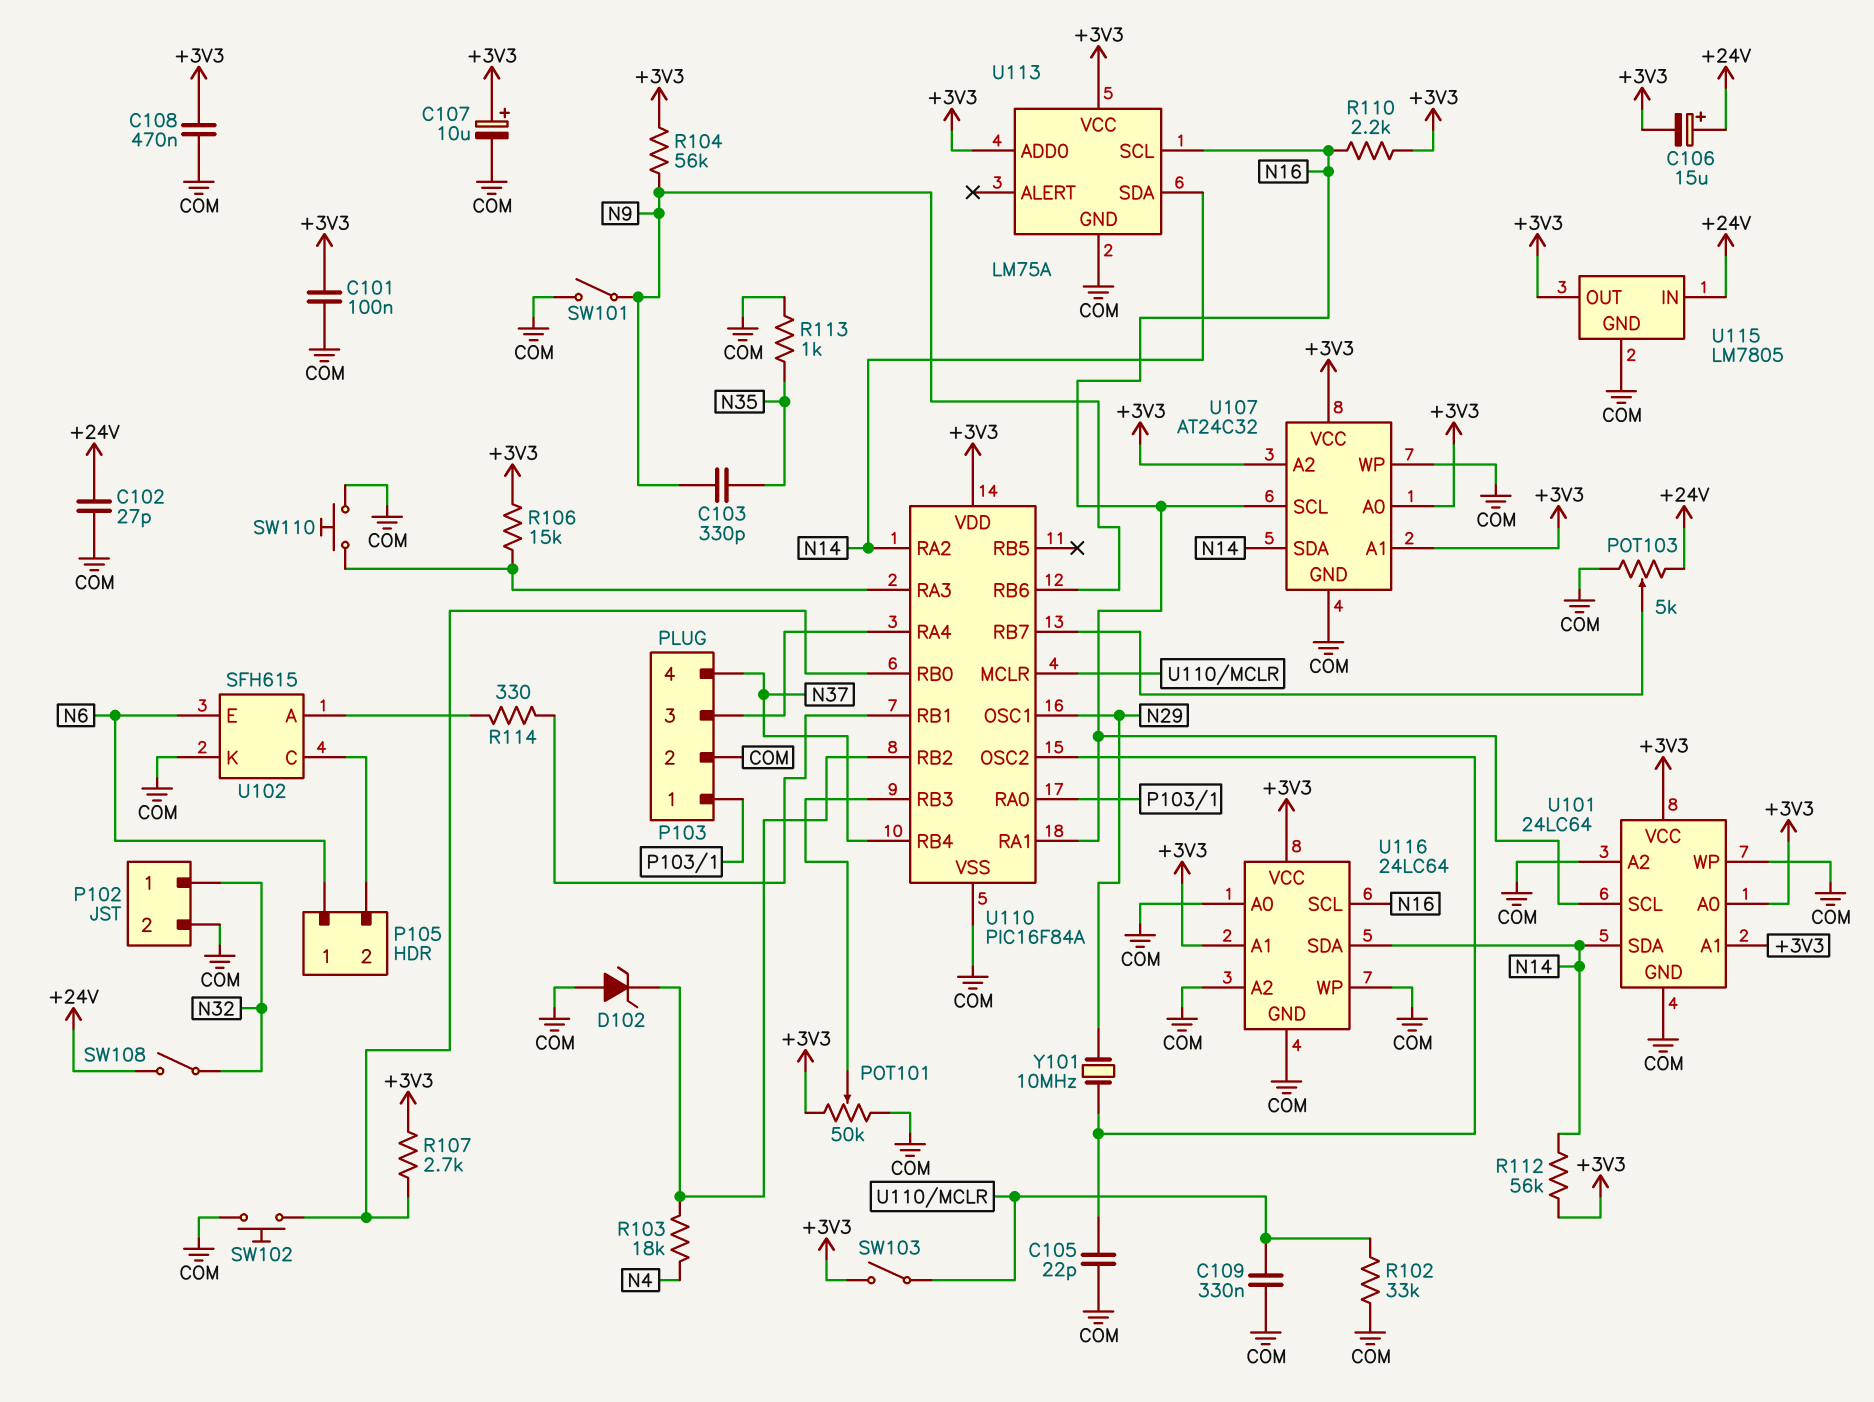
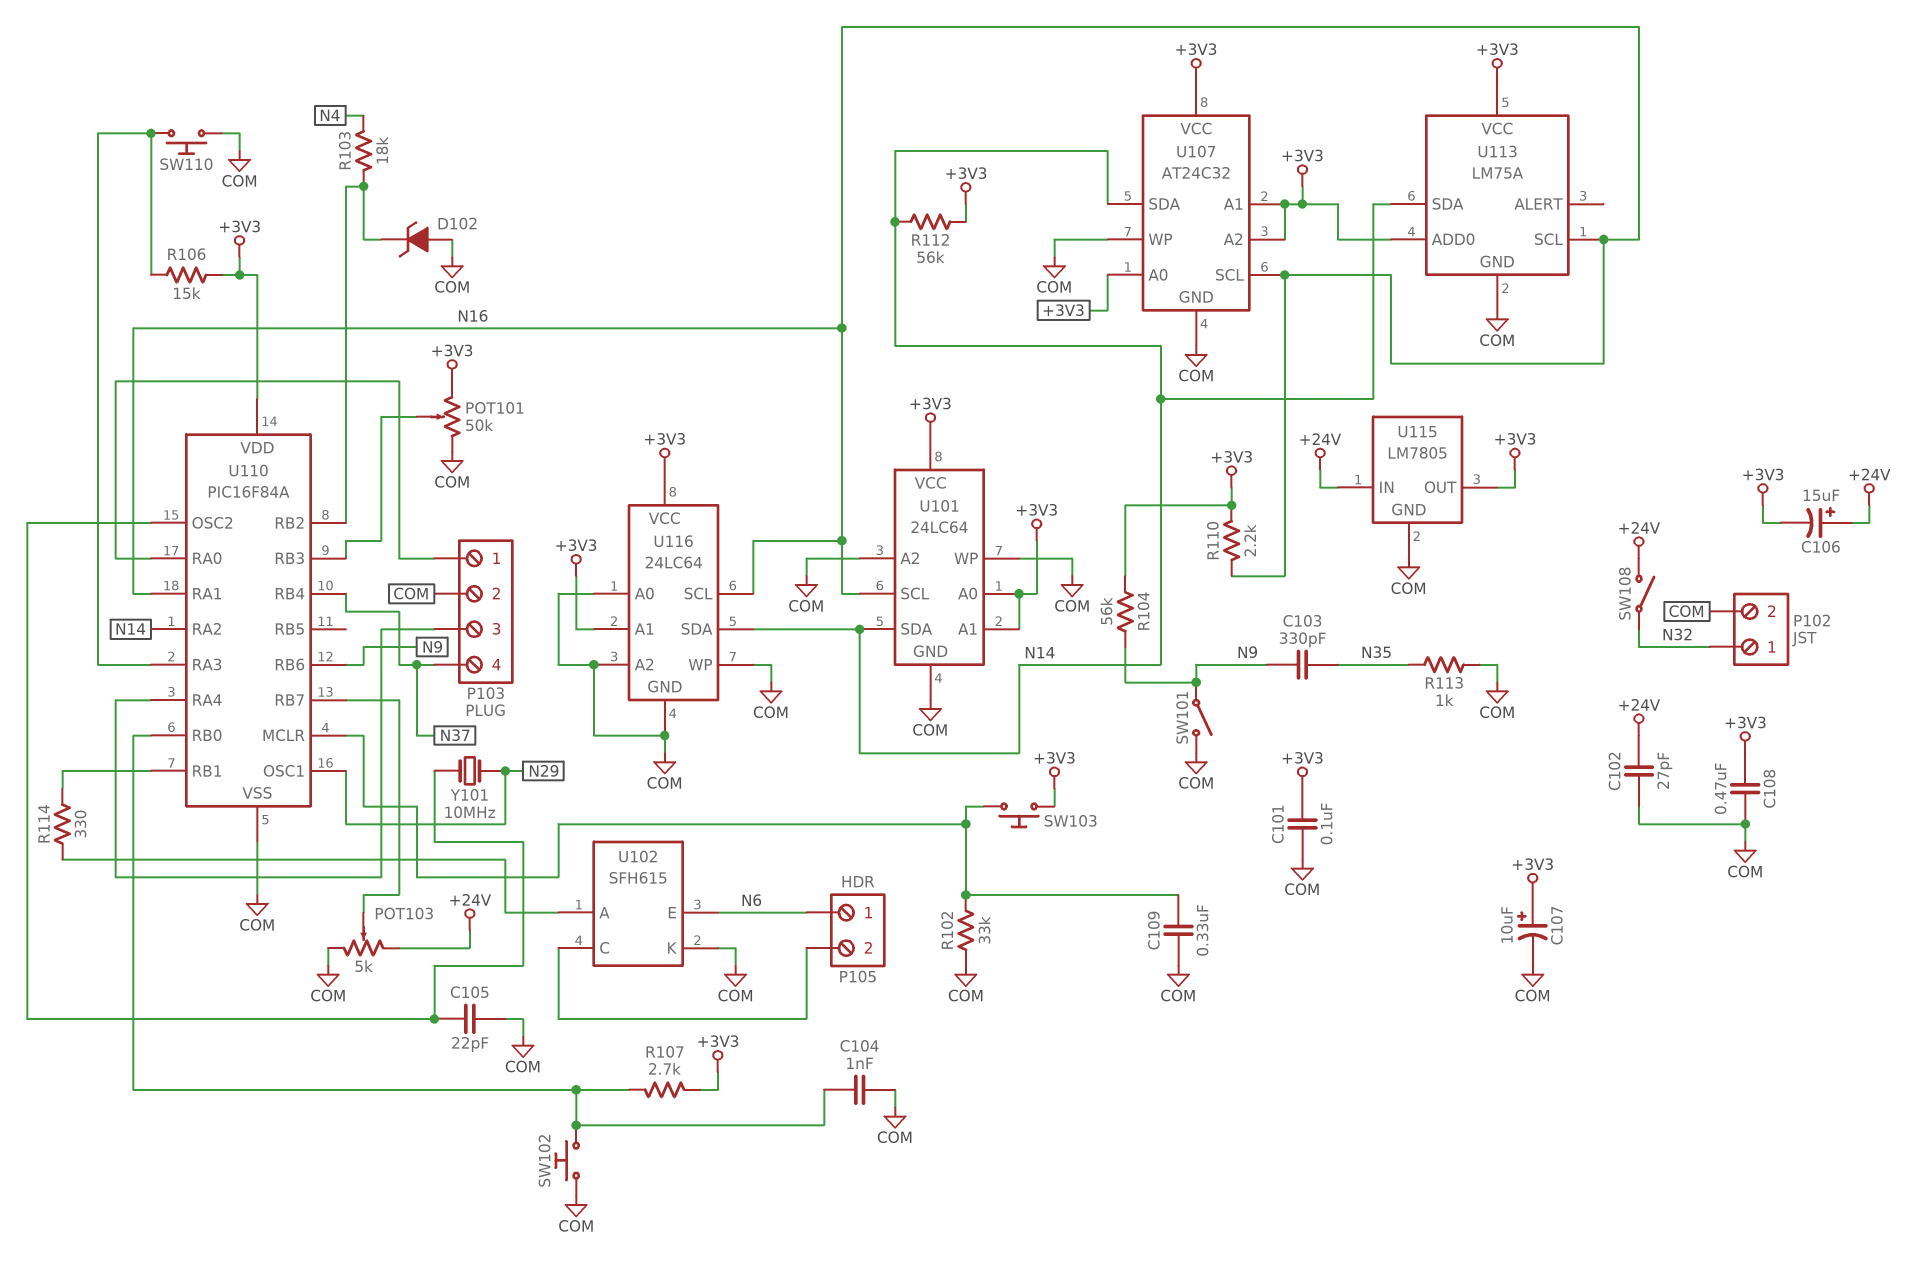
C104: none -> 1nF (COM, U110/RB0)
SW103: switch (+3V3, U110/MCLR) -> button (+3V3, U110/MCLR)

